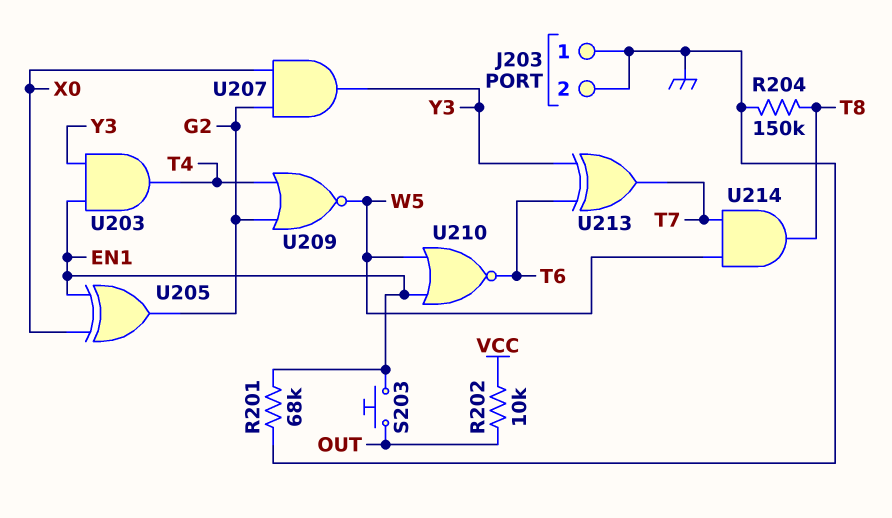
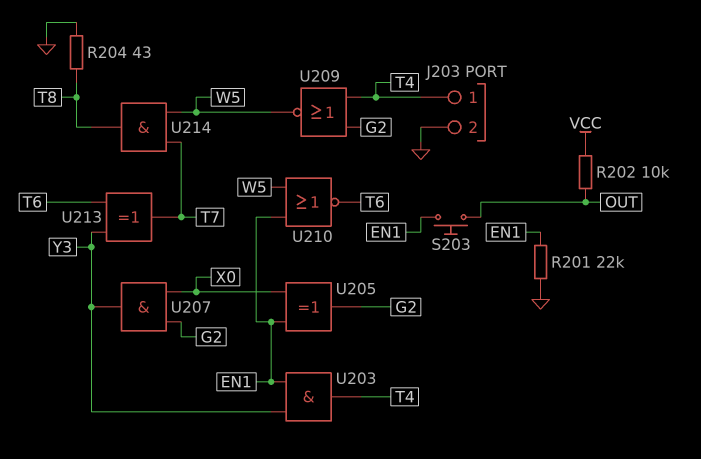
J203 pin 1: GND -> T4
R201: 68k (EN1, GND) -> 22k (EN1, GND)
R204: 150k (GND, T8) -> 43 (GND, T8)

